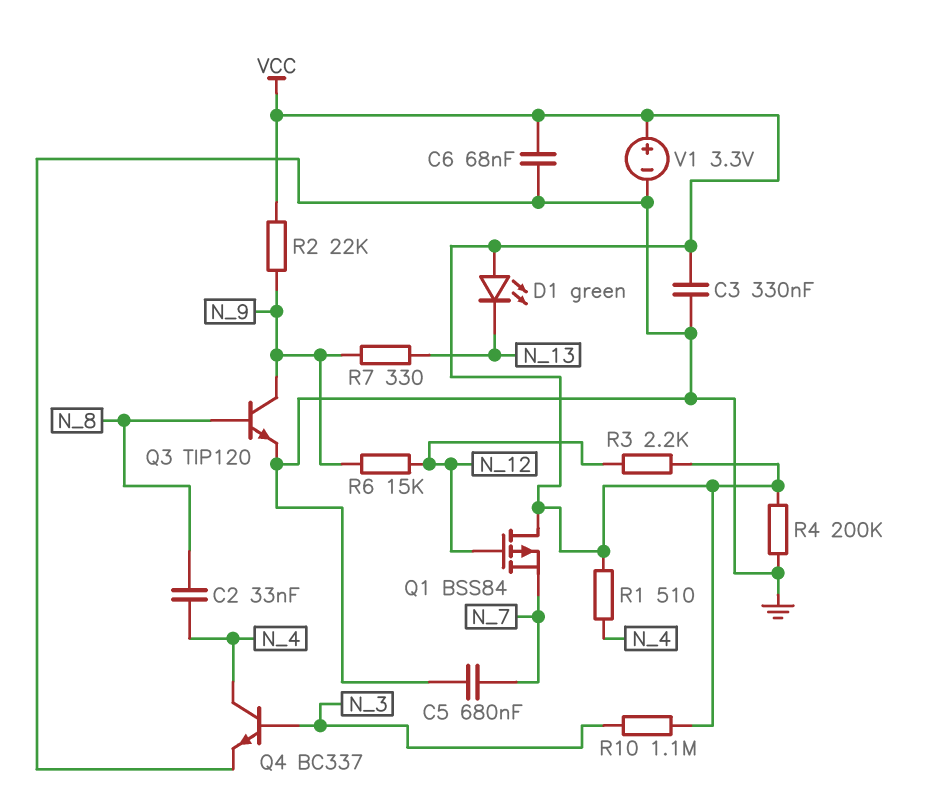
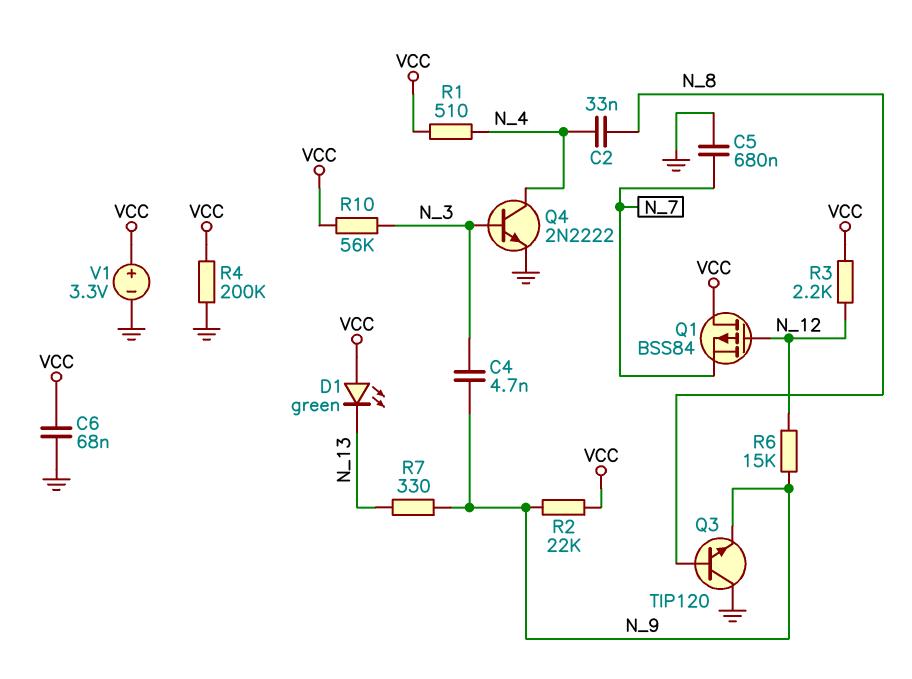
C3: 330nF (GND, VCC) -> none
C4: none -> 4.7nF (N_3, N_9)
Q3: NPN TIP120 (B N_8, C N_9, E GND) -> NPN TIP120 (B N_8, C GND, E N_9)
Q4: NPN BC337 (B N_3, C N_4, E GND) -> NPN 2N2222 (B N_3, C N_4, E GND)
R10: 1.1M (N_3, VCC) -> 56k (N_3, VCC)

